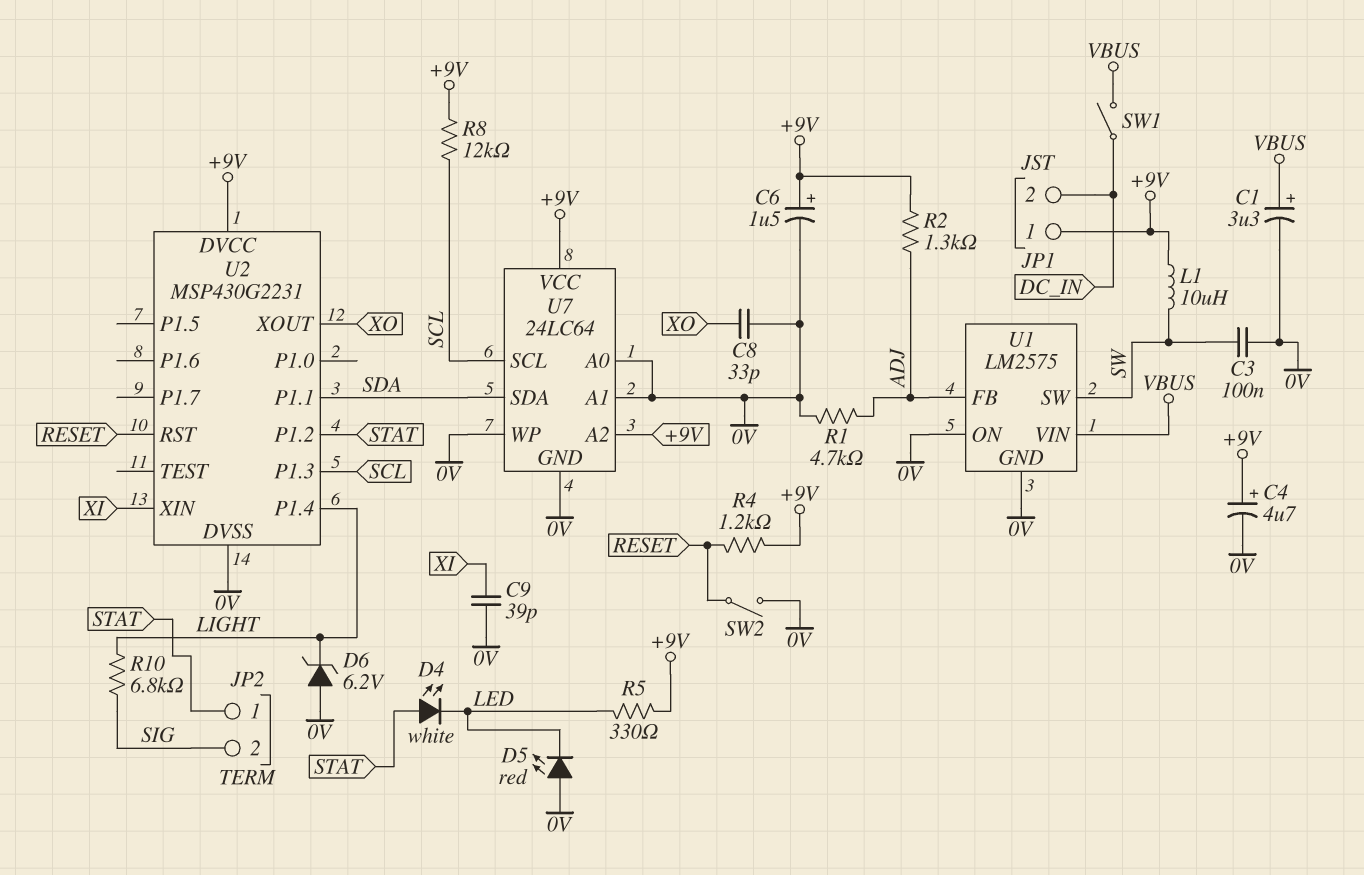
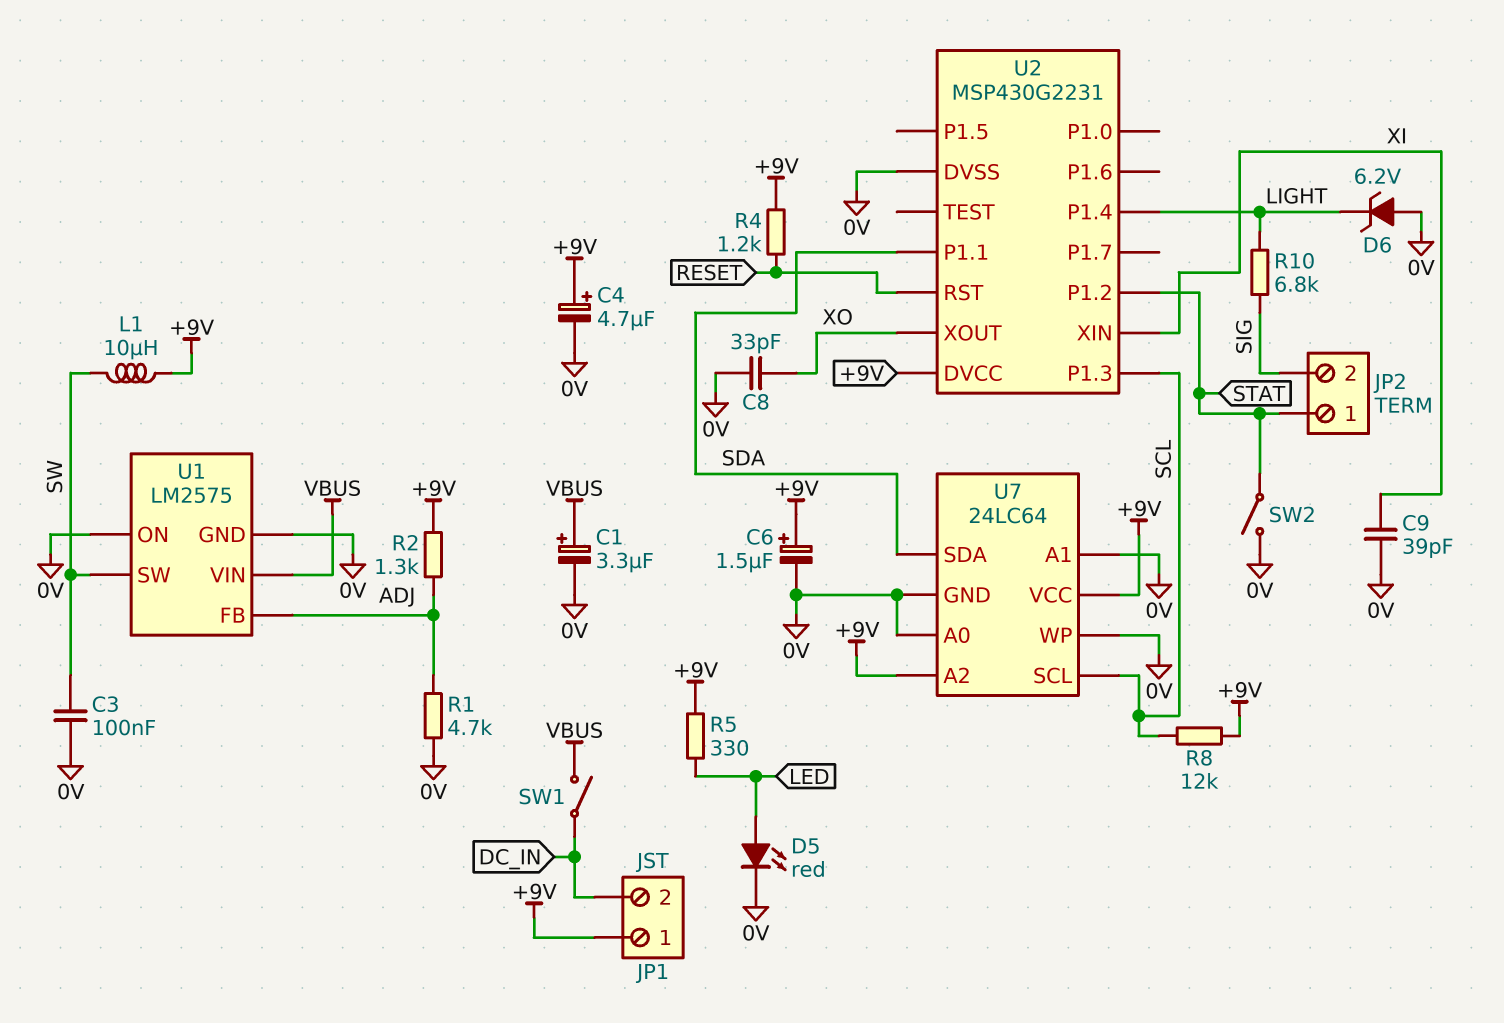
D4: LED white (A STAT, K LED) -> none
D5: LED red (A 0V, K LED) -> LED red (A LED, K 0V)
SW2: switch (0V, RESET) -> switch (0V, STAT)

